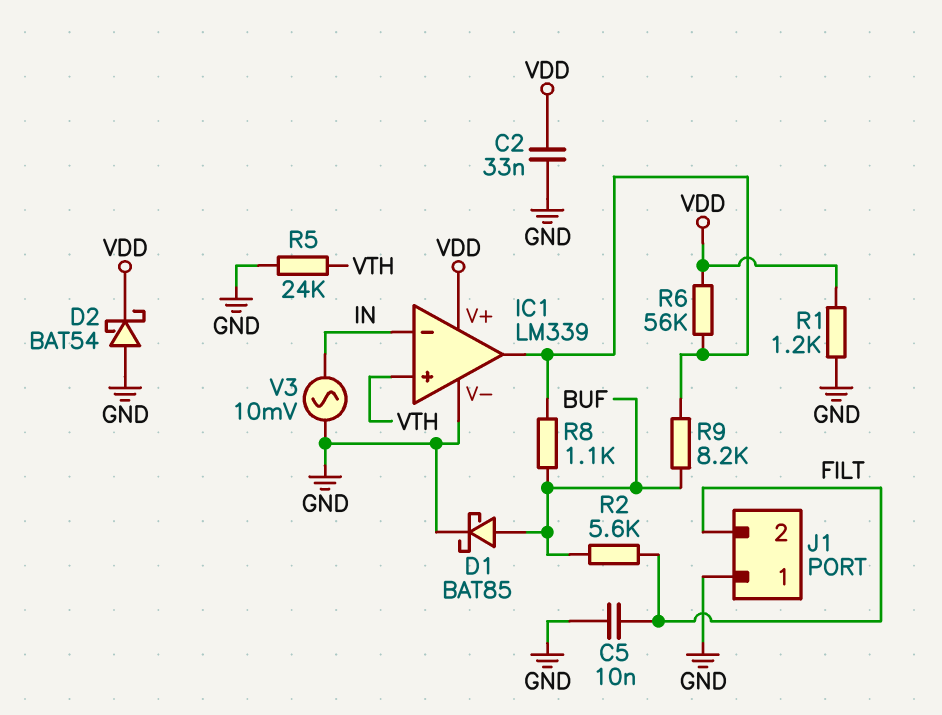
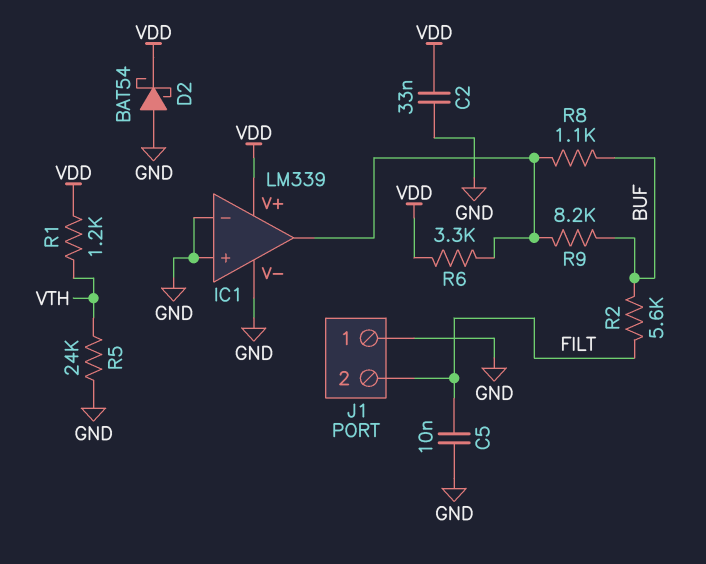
D1: schottky BAT85 (A BUF, K GND) -> none
IC1 pin in+: VTH -> GND
IC1 pin in-: IN -> GND
R1: 1.2k (GND, VDD) -> 1.2k (VDD, VTH)
R6: 56k (IC1/out, VDD) -> 3.3k (IC1/out, VDD)
V3: AC 10mV (GND, IN) -> none

